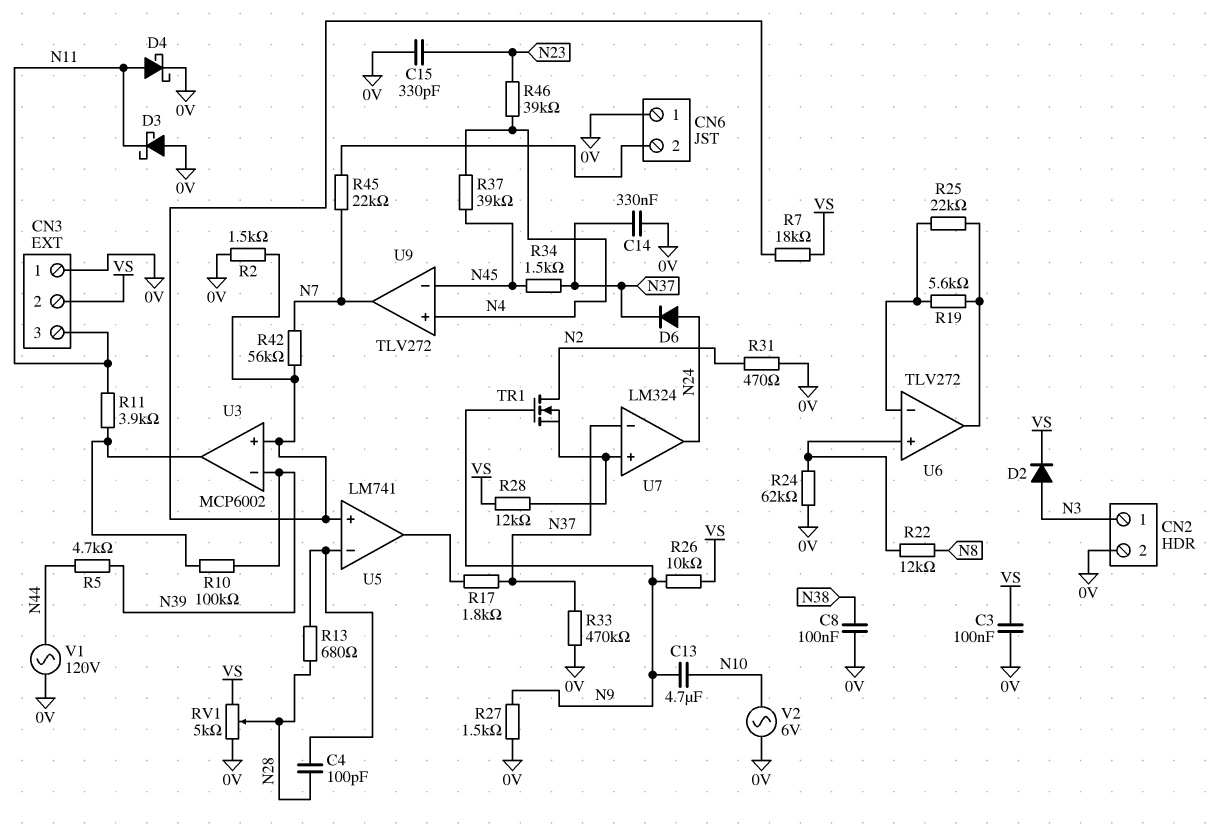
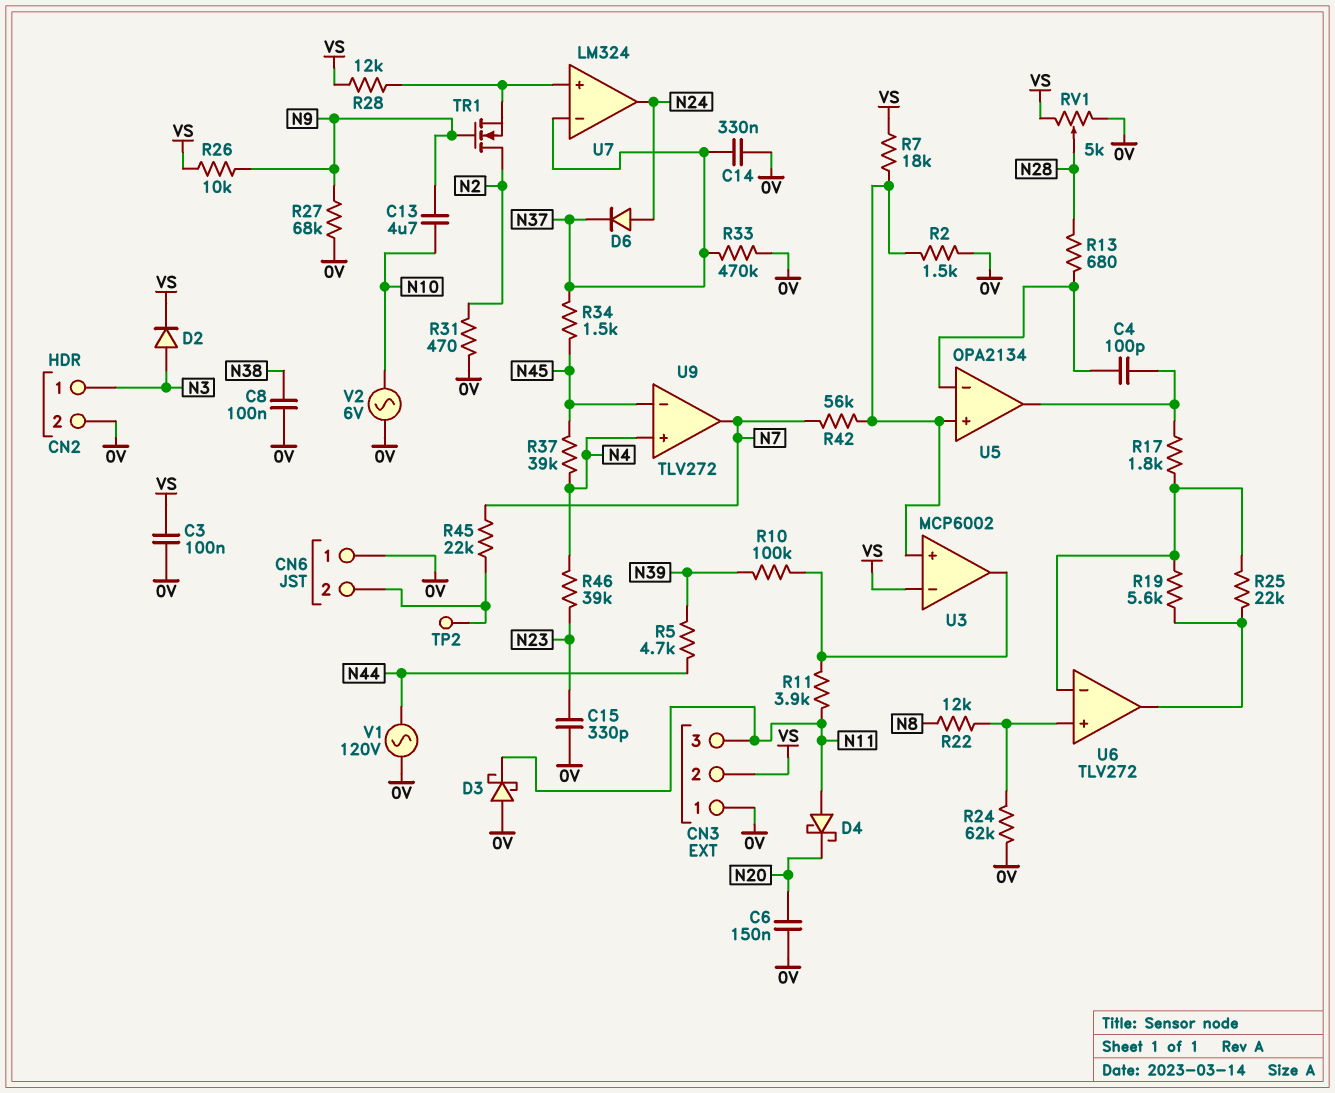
C4: 100pF (N28, U5/in-) -> 100pF (U5/in-, U5/out)
C6: none -> 150nF (0V, N20)
D4: schottky (A N11, K 0V) -> schottky (A N11, K N20)
R17: 1.8k (N37, U5/out) -> 1.8k (U5/out, U6/in-)
R27: 1.5k (0V, N9) -> 68k (0V, N9)
TP2: none -> test point (CN6/2)
U3 pin in-: N39 -> VS
U5: LM741 -> OPA2134

